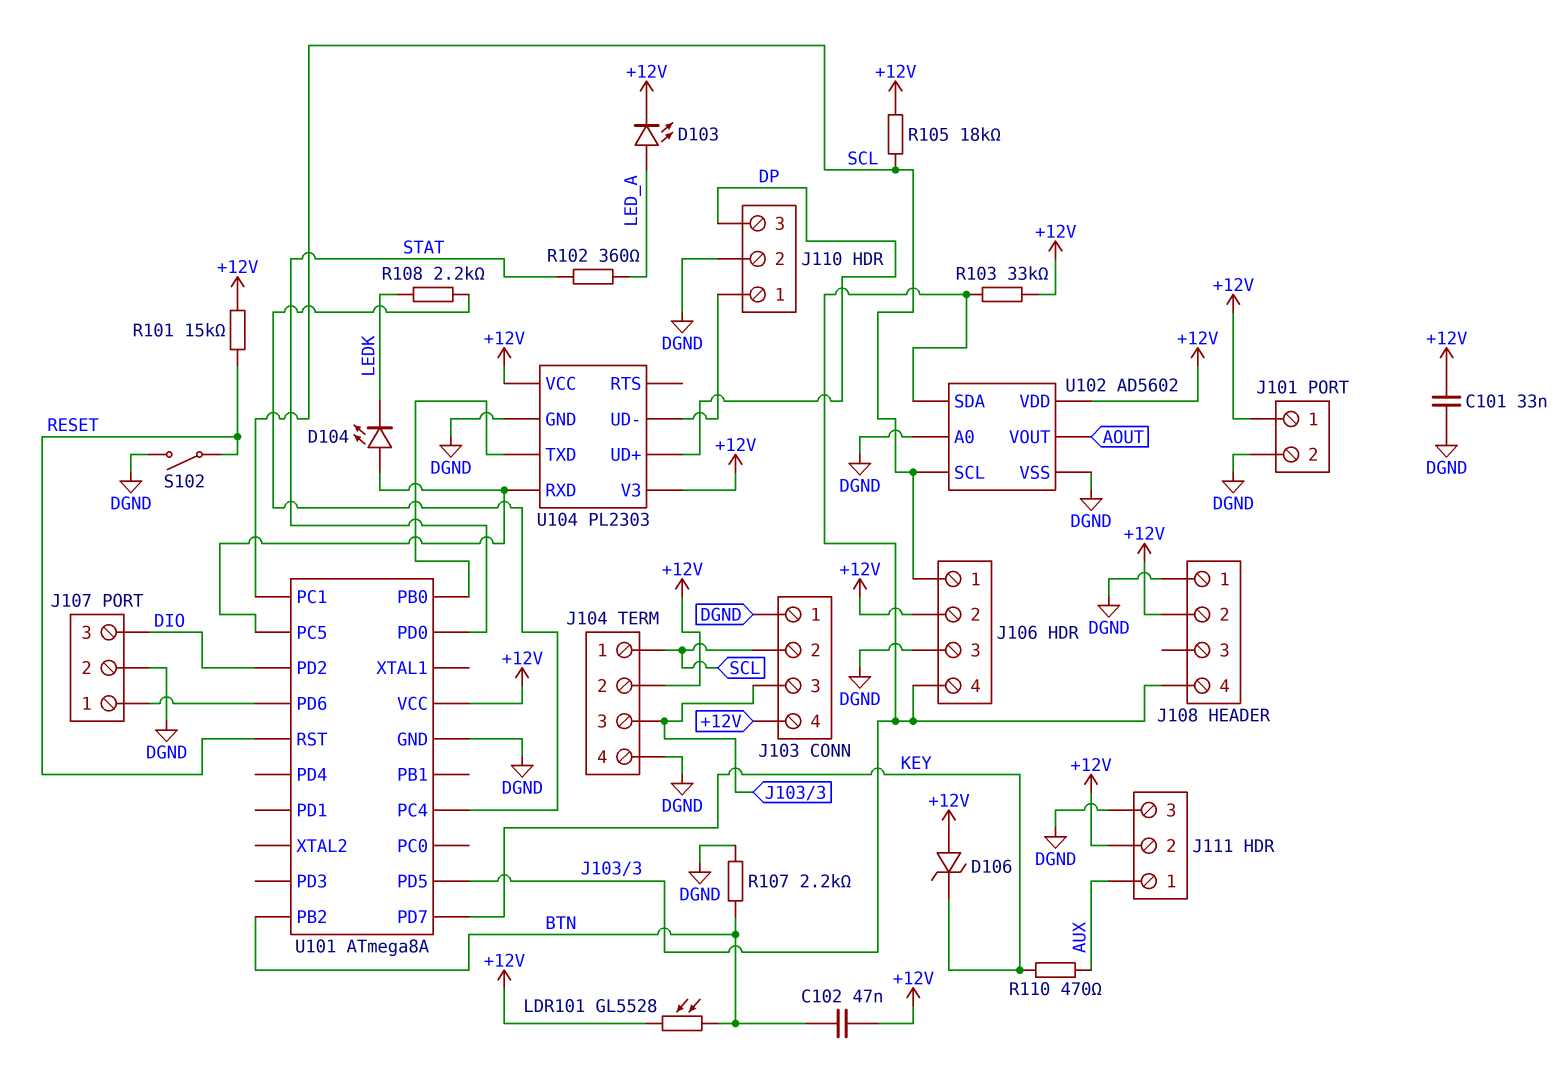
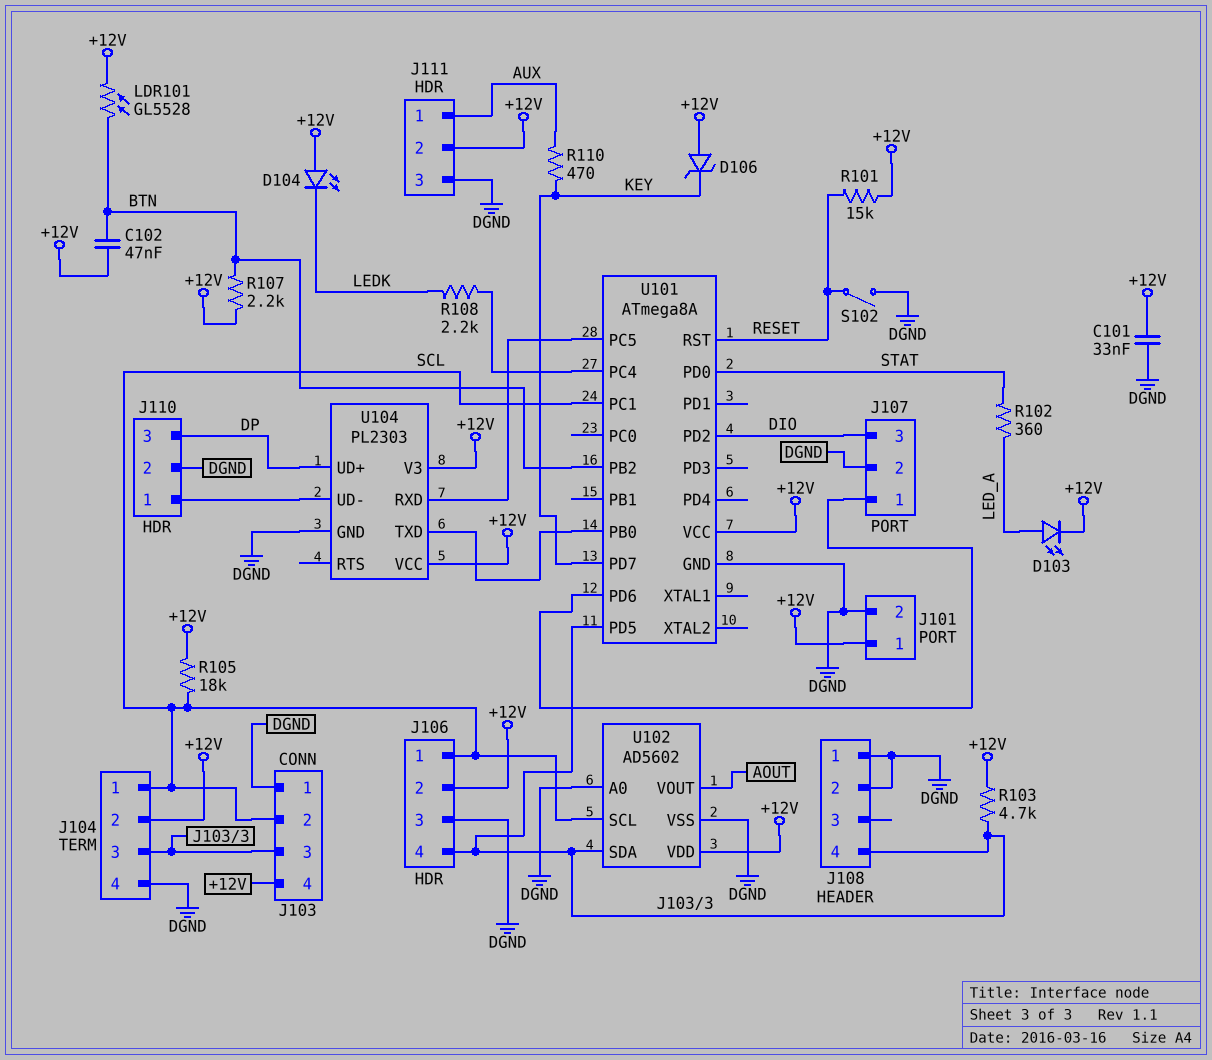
D104: LED (A U101/PC5, K LEDK) -> LED (A +12V, K LEDK)
J108 pin 2: +12V -> DGND
R103: 33k (+12V, J103/3) -> 4.7k (+12V, J103/3)
R107: 2.2k (BTN, DGND) -> 2.2k (+12V, BTN)

